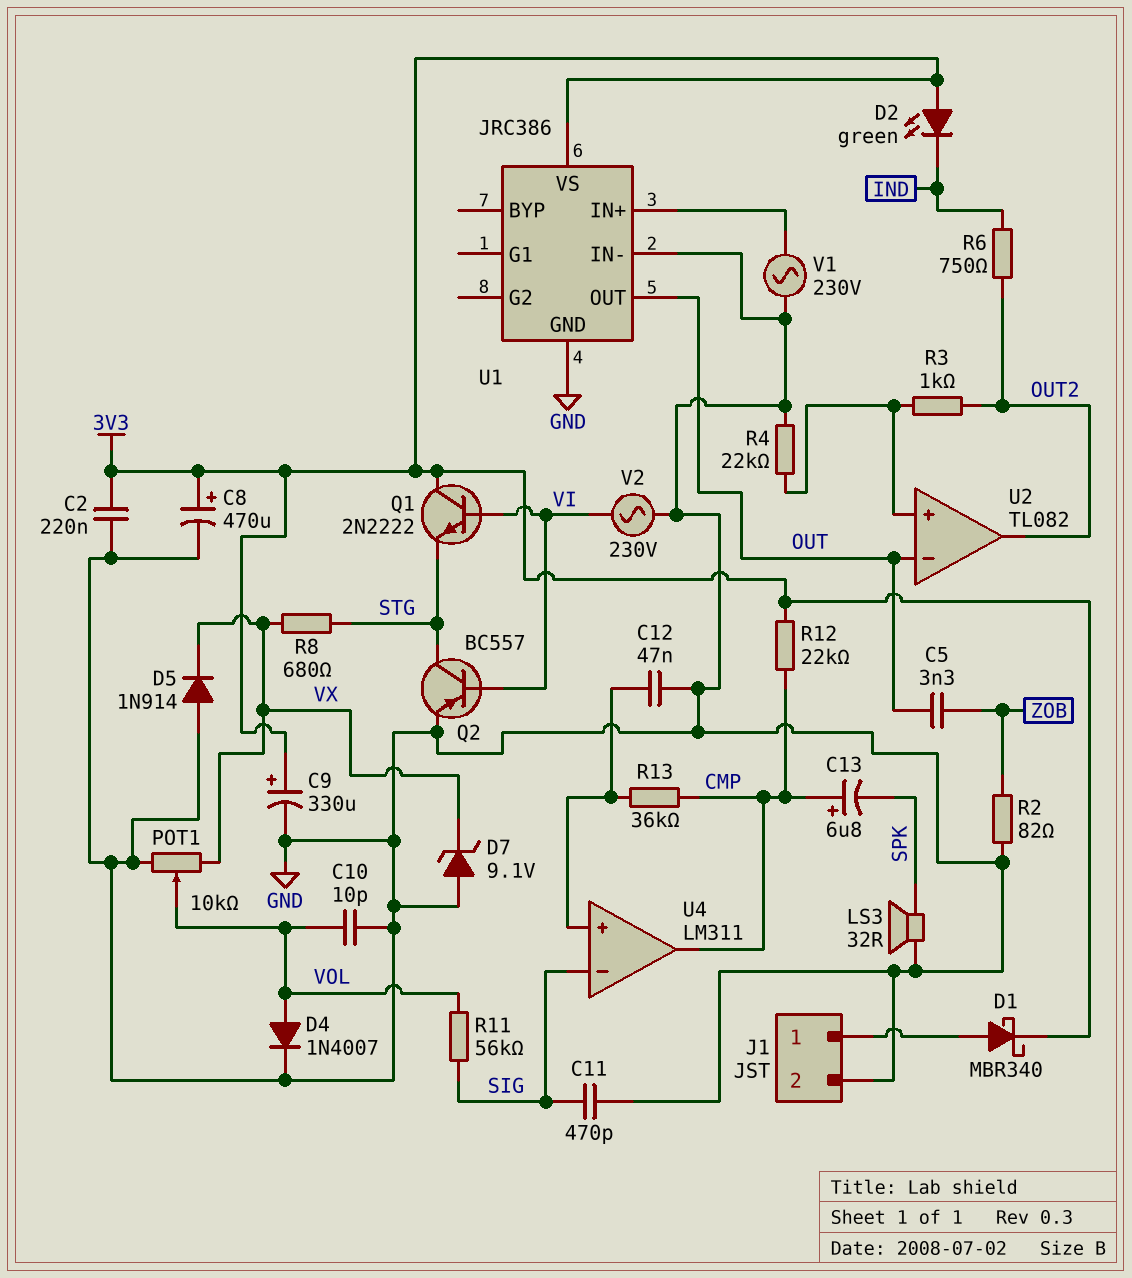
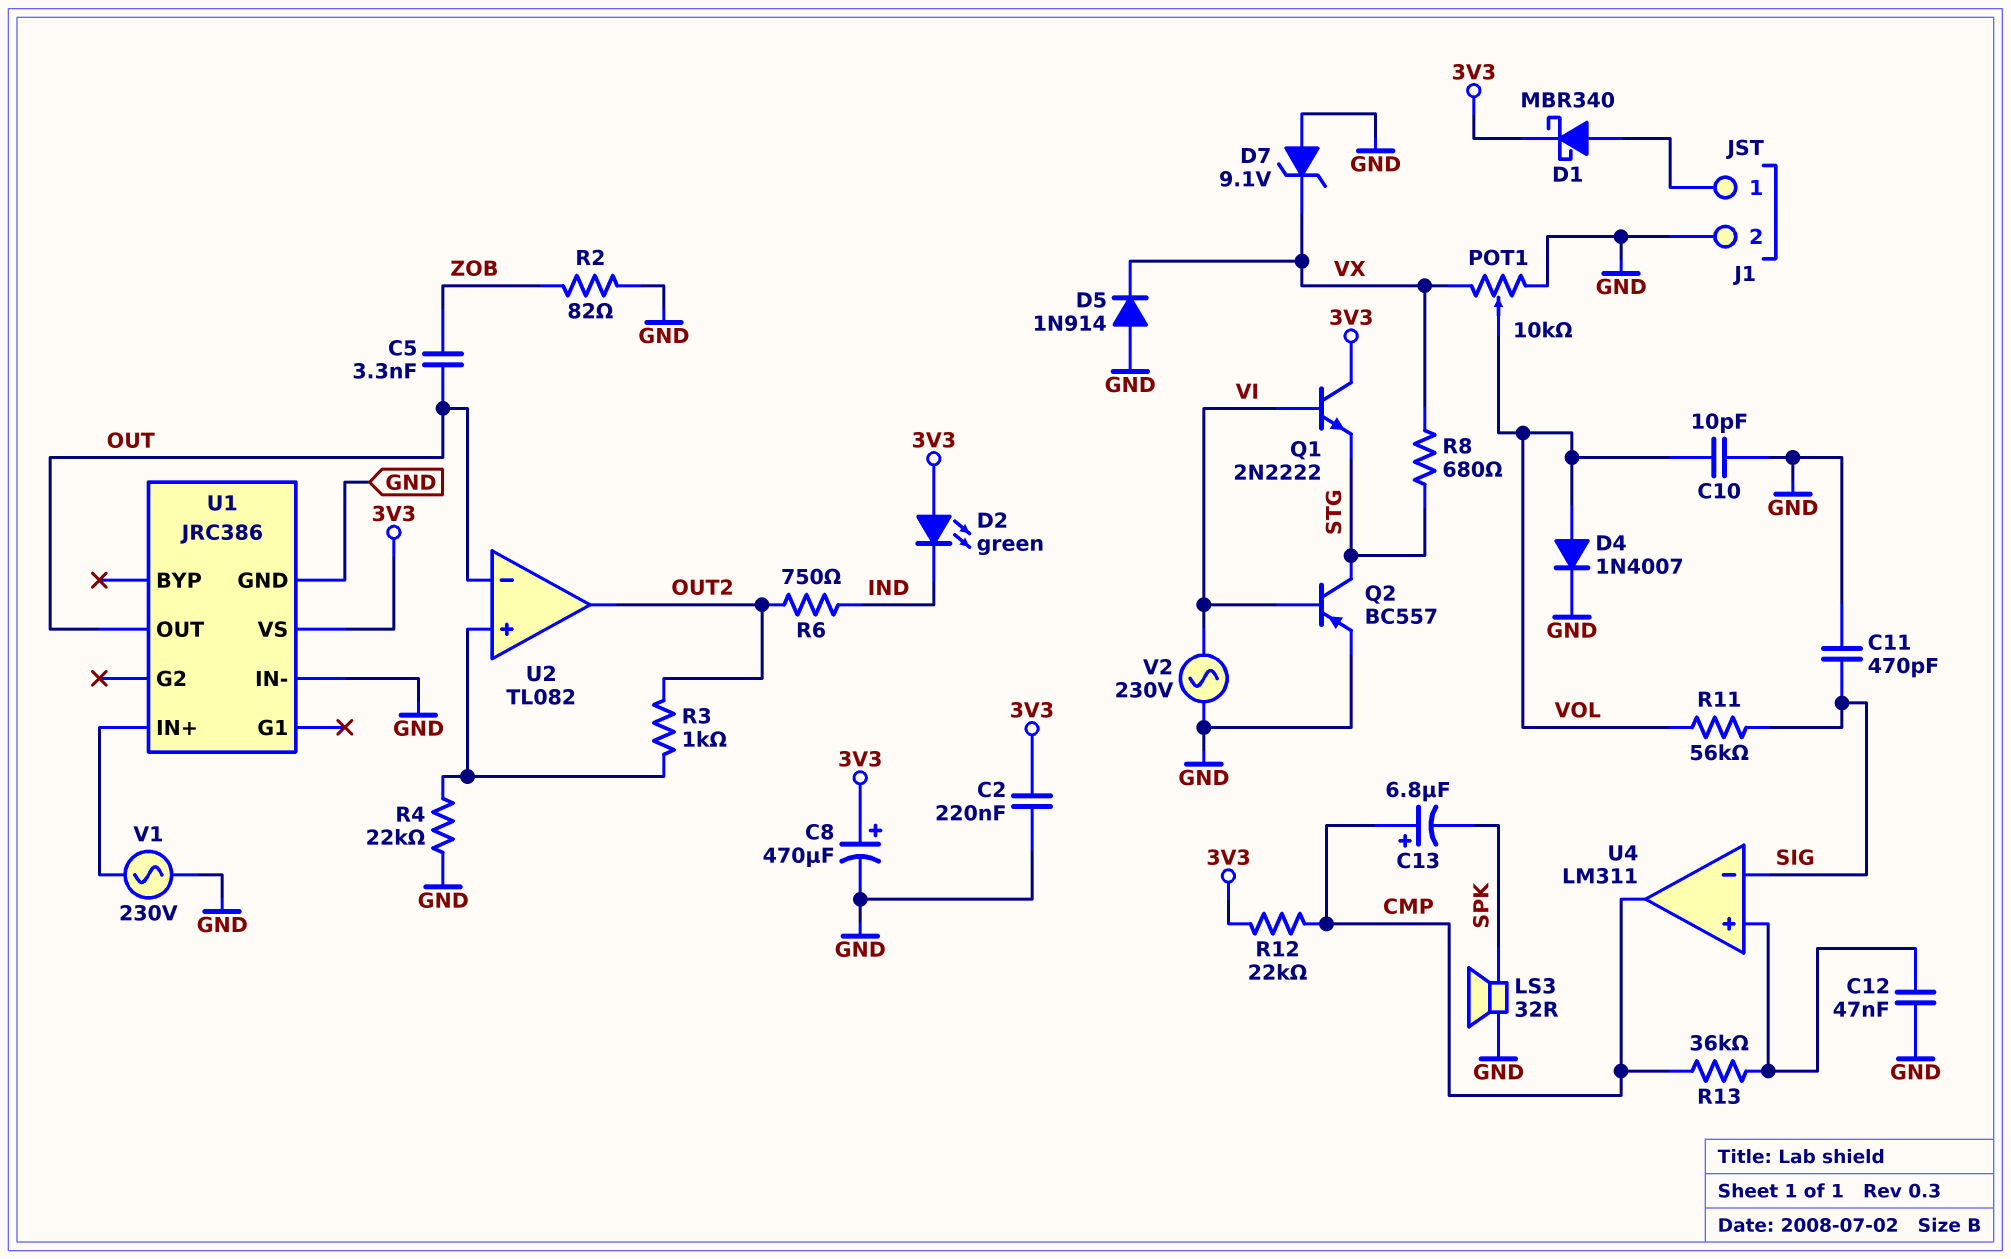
C9: 330uF (plus 3V3, minus GND) -> none

